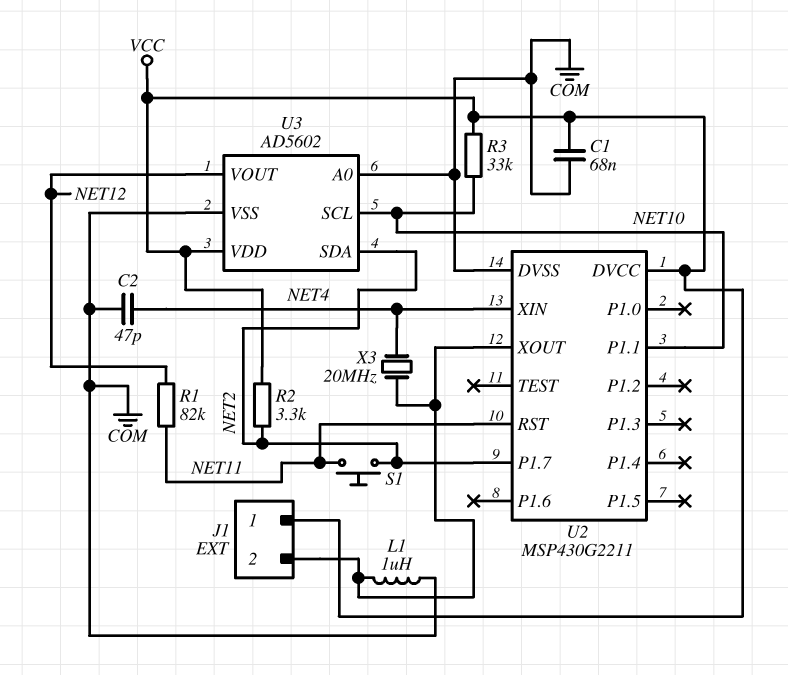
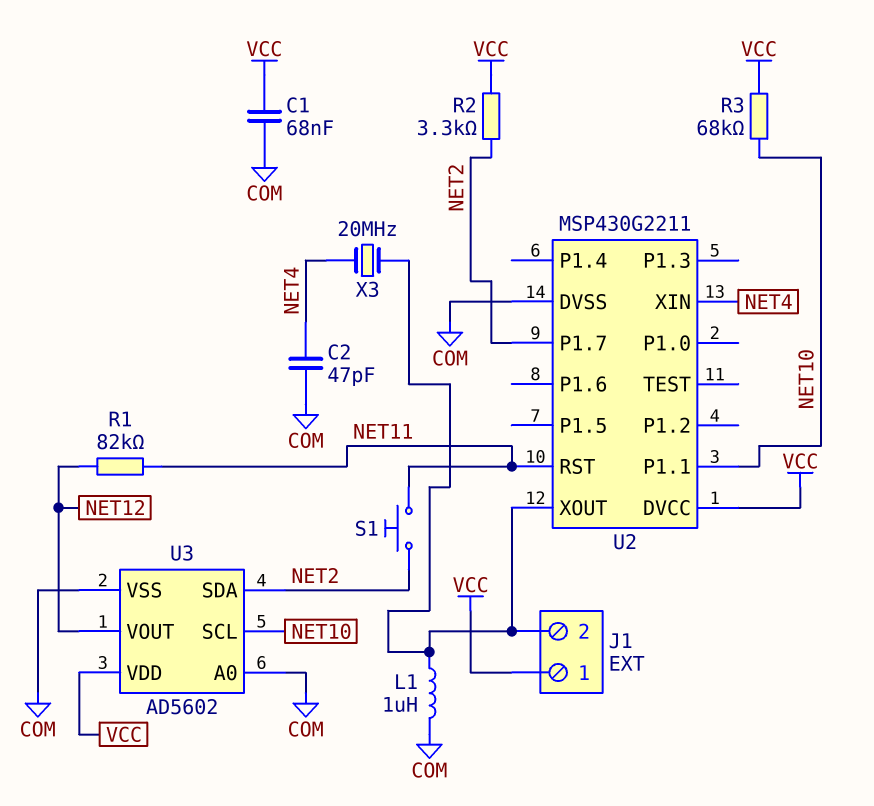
R3: 33k (NET10, VCC) -> 68k (NET10, VCC)

